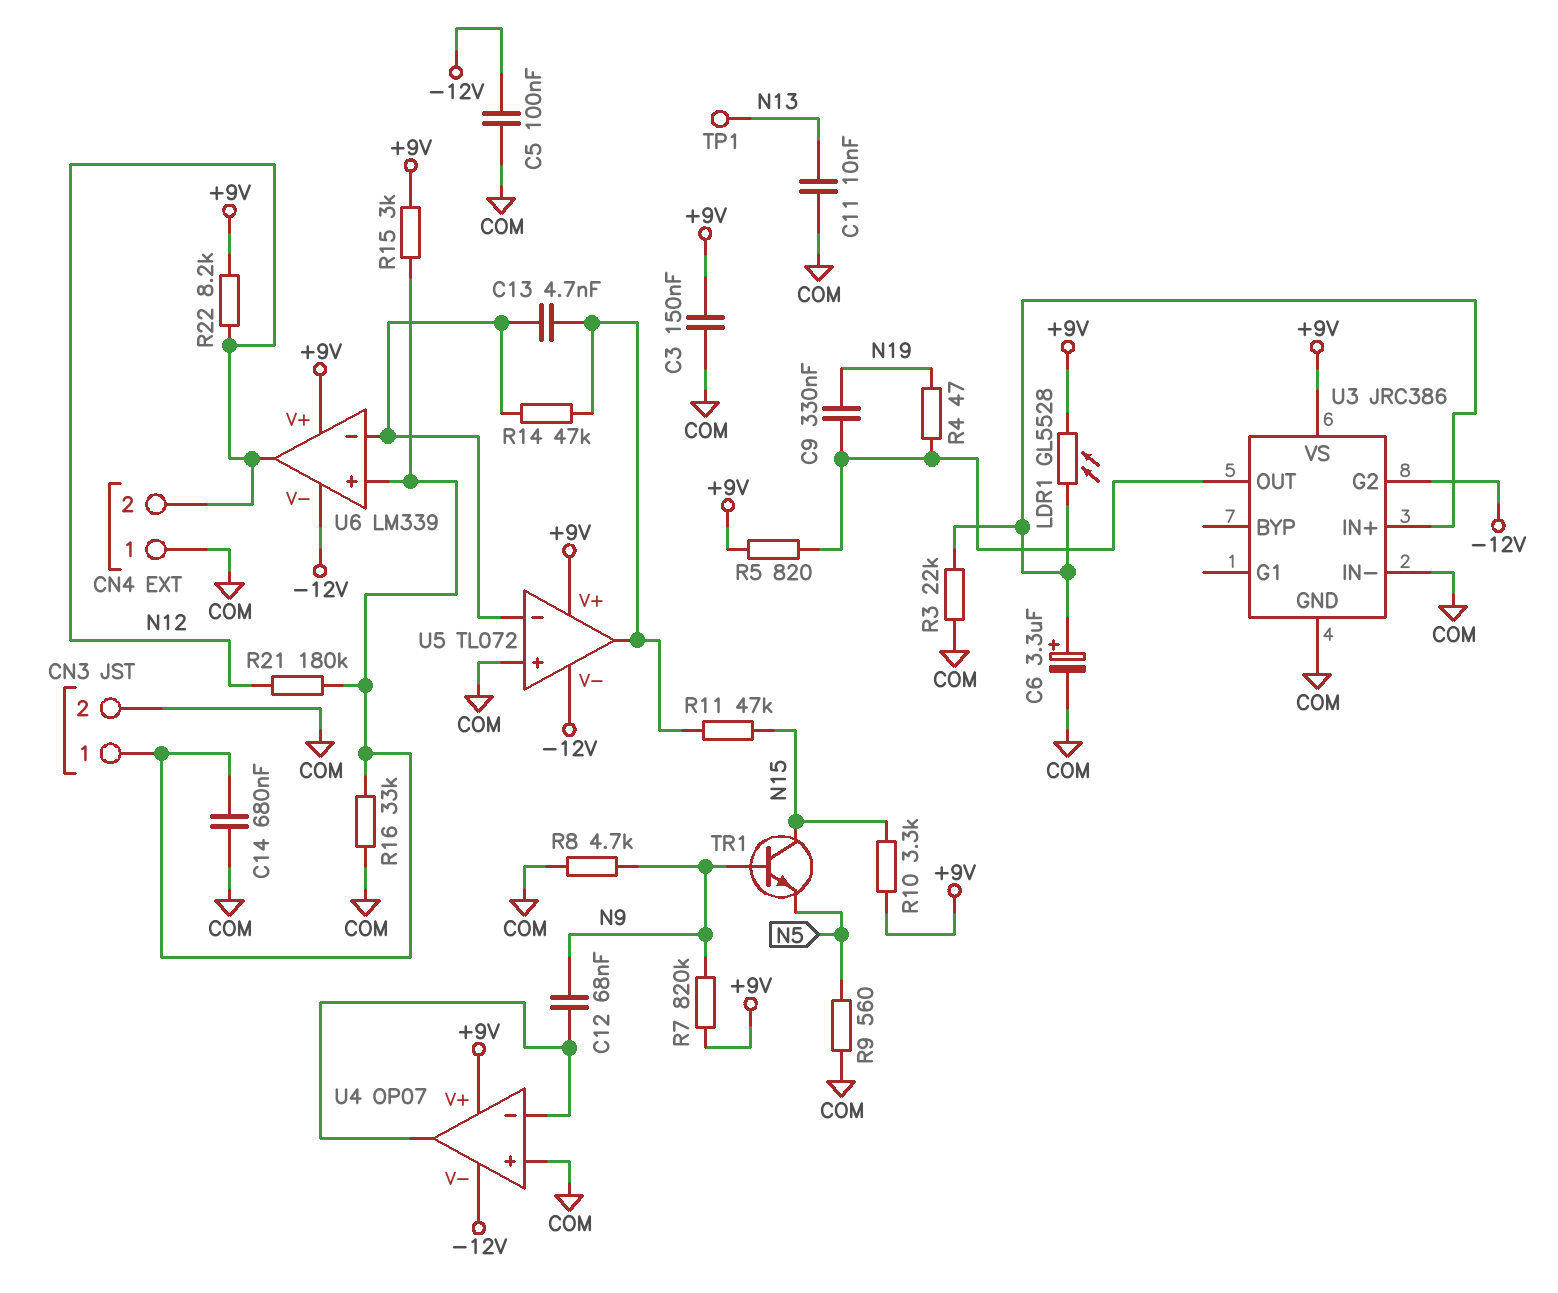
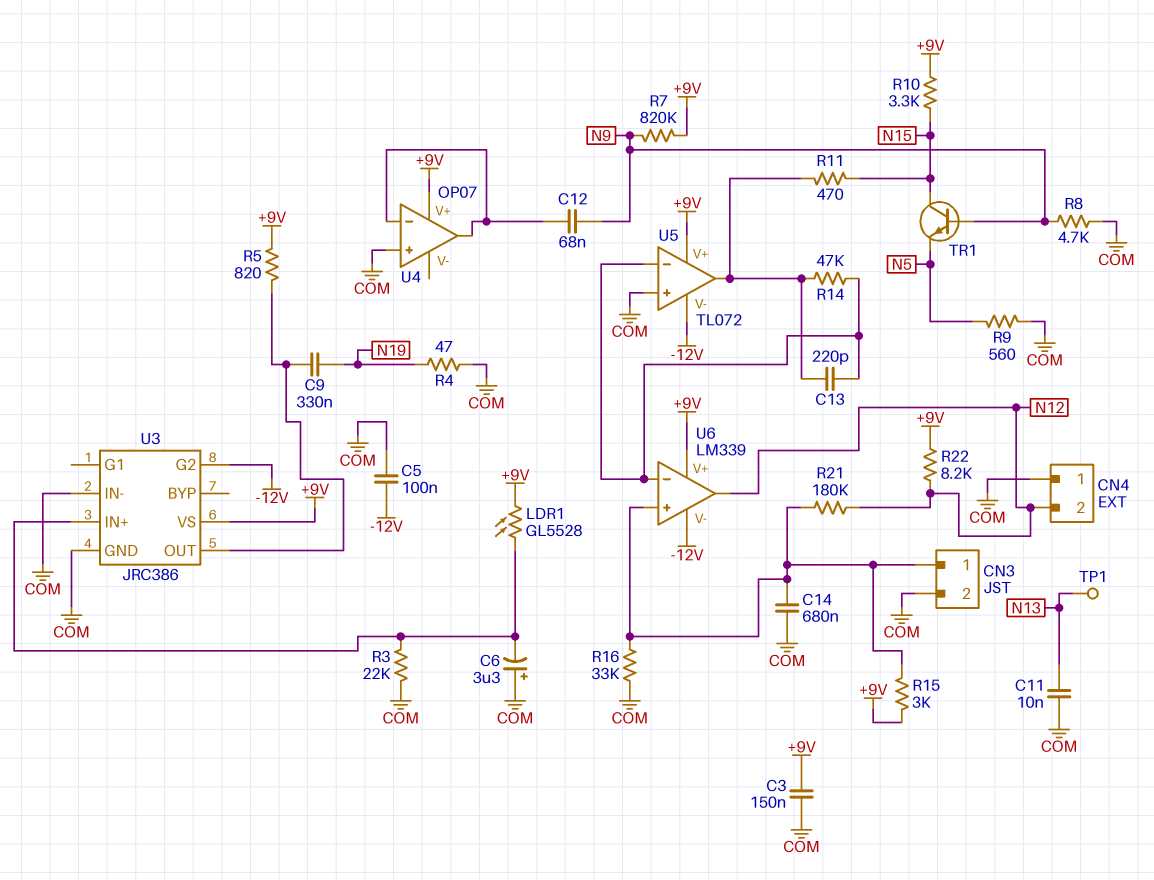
C6: 3.3uF (plus U3/IN+, minus COM) -> 3.3uF (plus COM, minus U3/IN+)
C13: 4.7nF (U5/in-, U5/out) -> 220pF (U5/in-, U5/out)
R4: 47 (N19, U3/OUT) -> 47 (COM, N19)
R11: 47k (N15, U5/out) -> 470 (N15, U5/out)
U4 pin V-: -12V -> none

